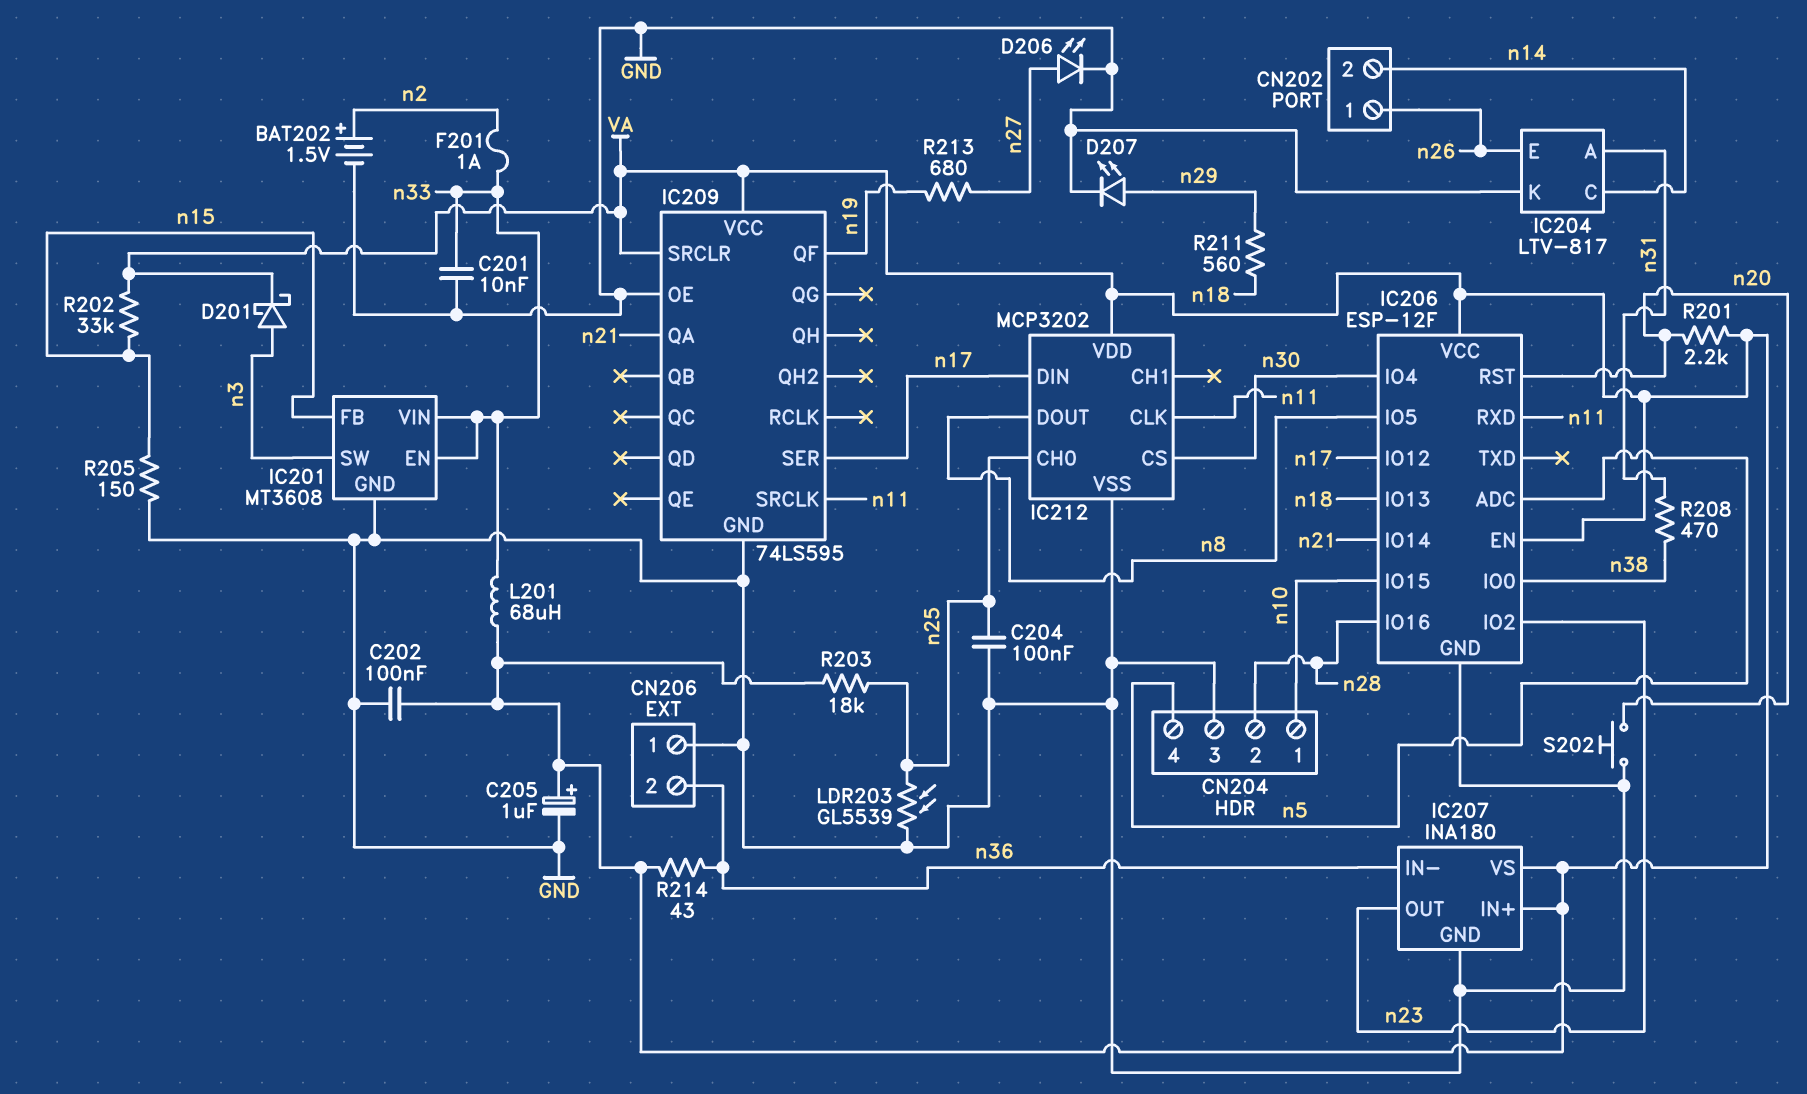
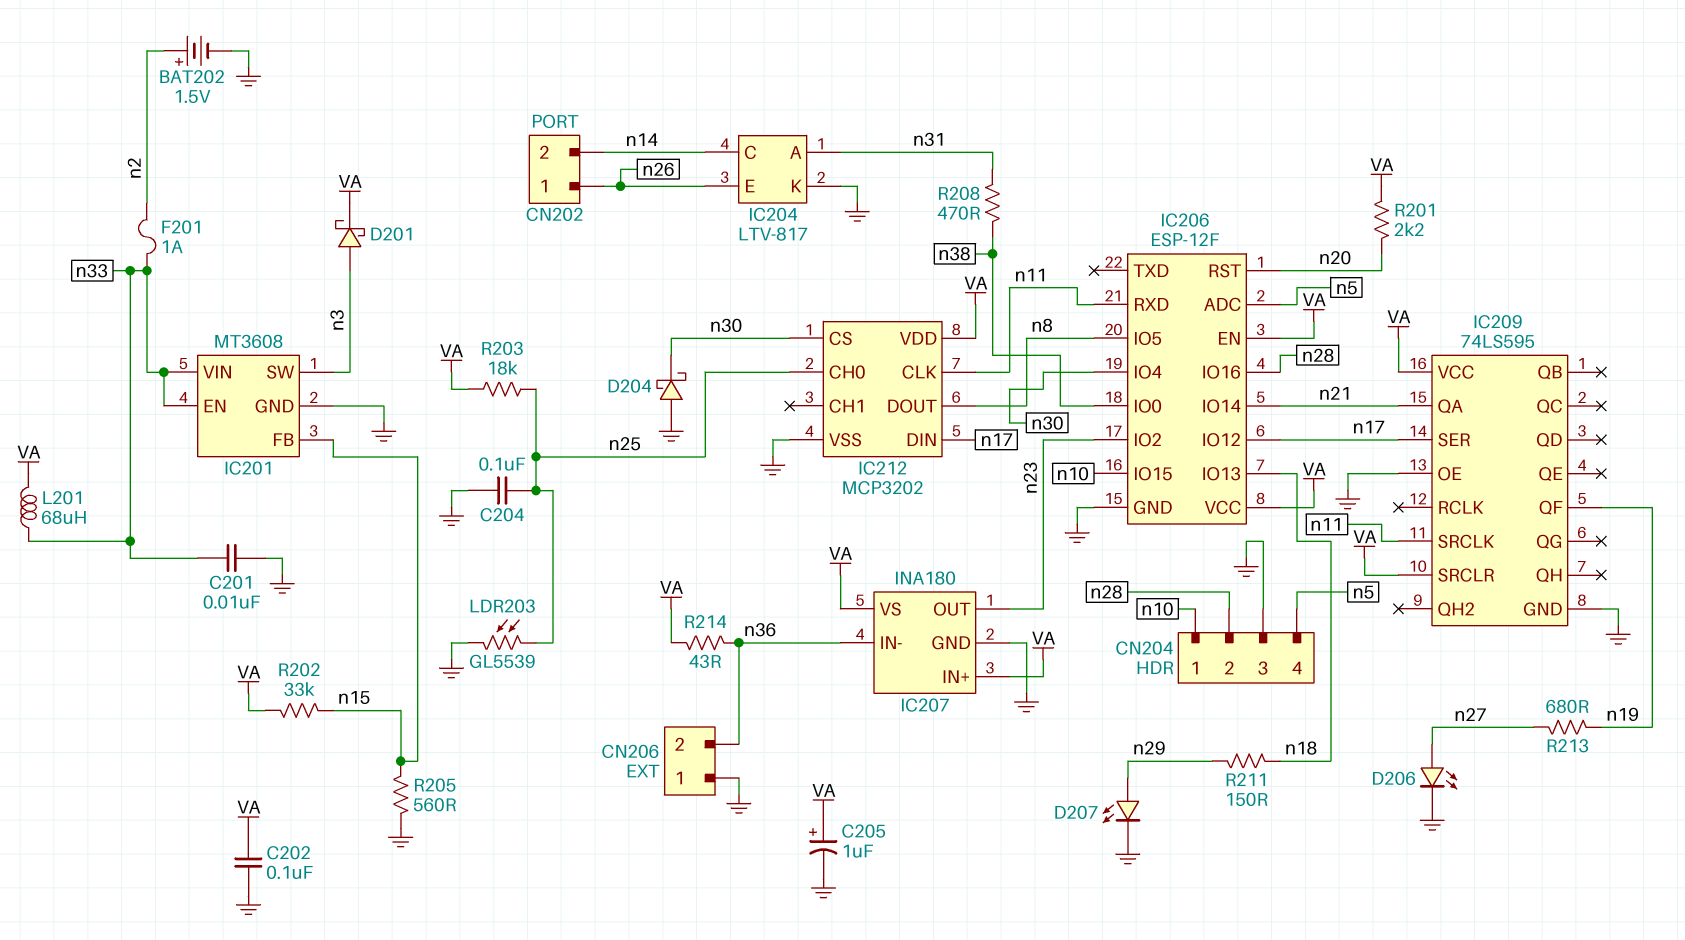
D204: none -> schottky (A GND, K n30)
R205: 150 (GND, n15) -> 560 (GND, n15)
R211: 560 (n18, n29) -> 150 (n18, n29)
S202: button (GND, n20) -> none

